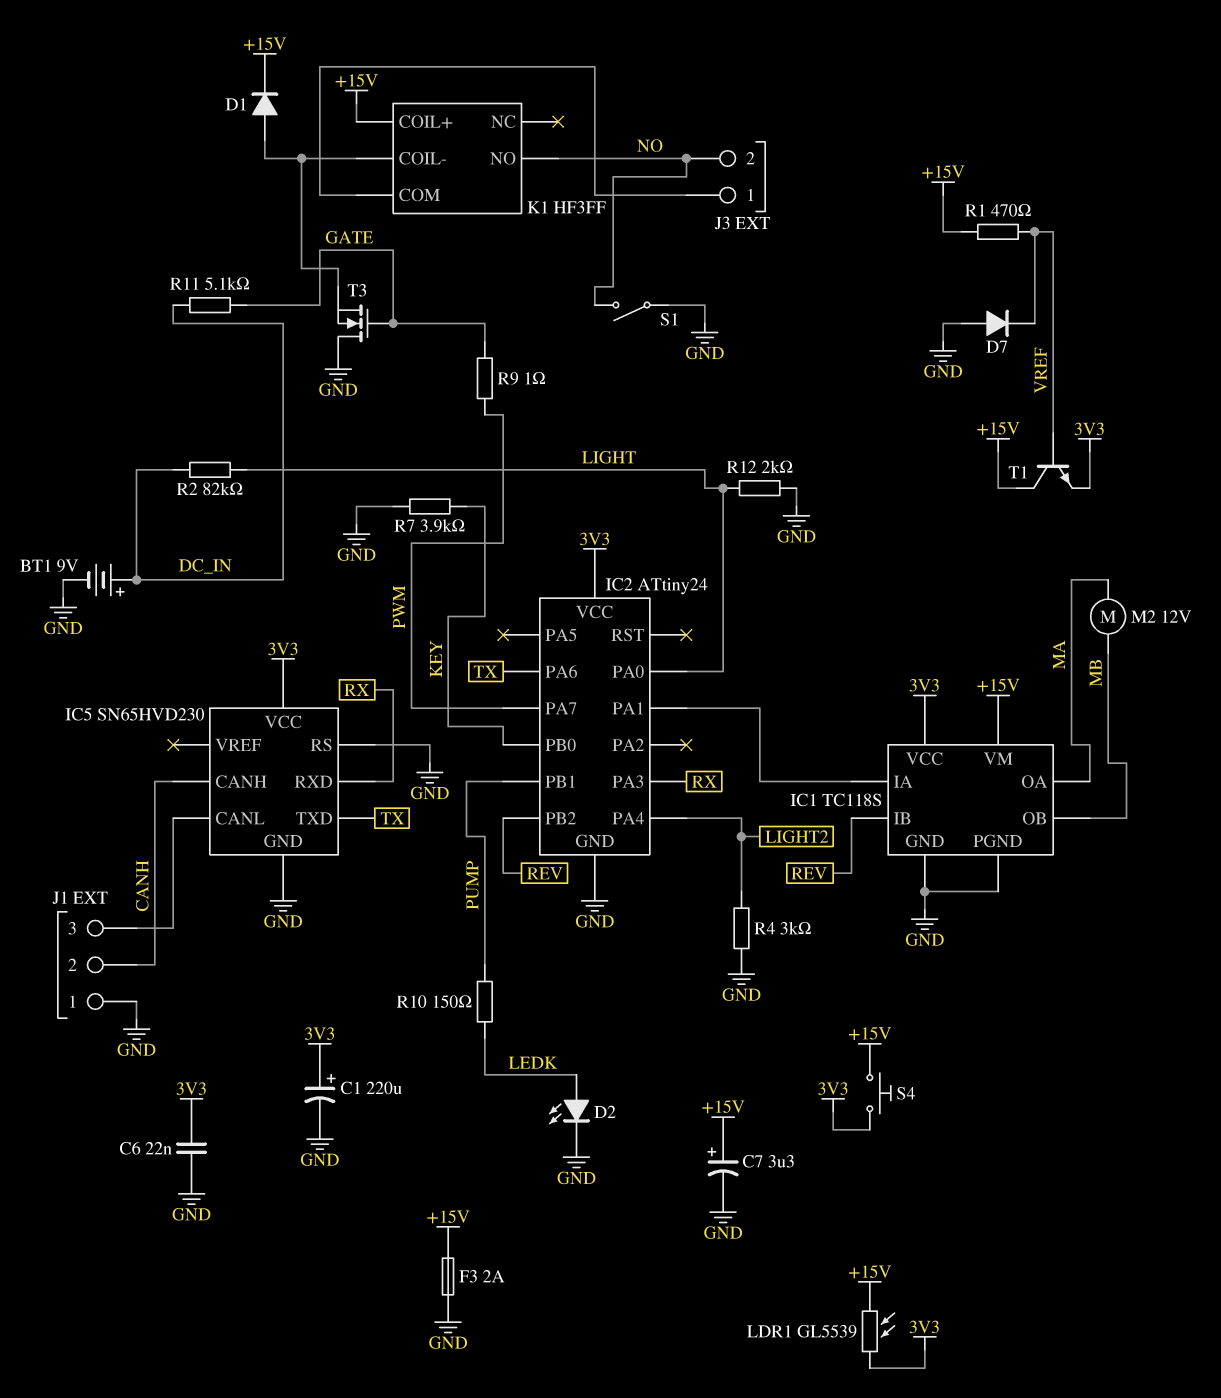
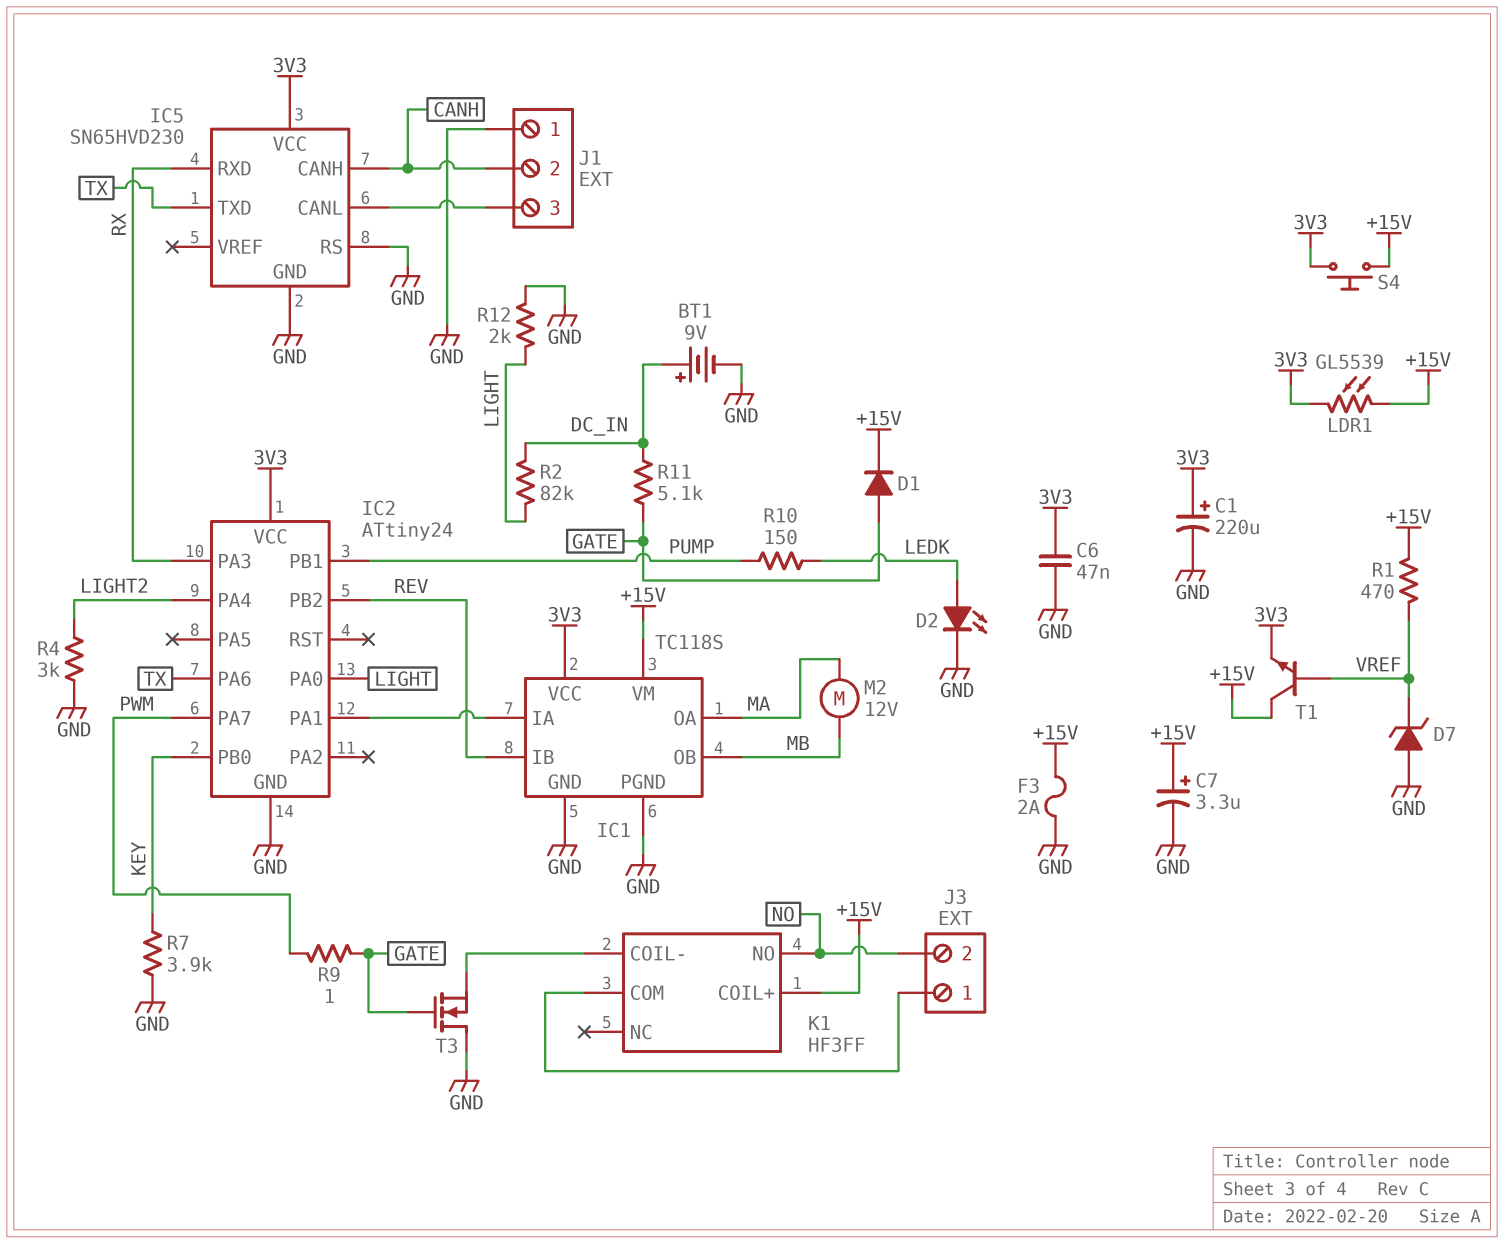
C6: 22nF (3V3, GND) -> 47nF (3V3, GND)
D1: diode (A K1/COIL-, K +15V) -> diode (A GATE, K +15V)
D7: diode (A GND, K VREF) -> zener (A GND, K VREF)
S1: switch (GND, NO) -> none

